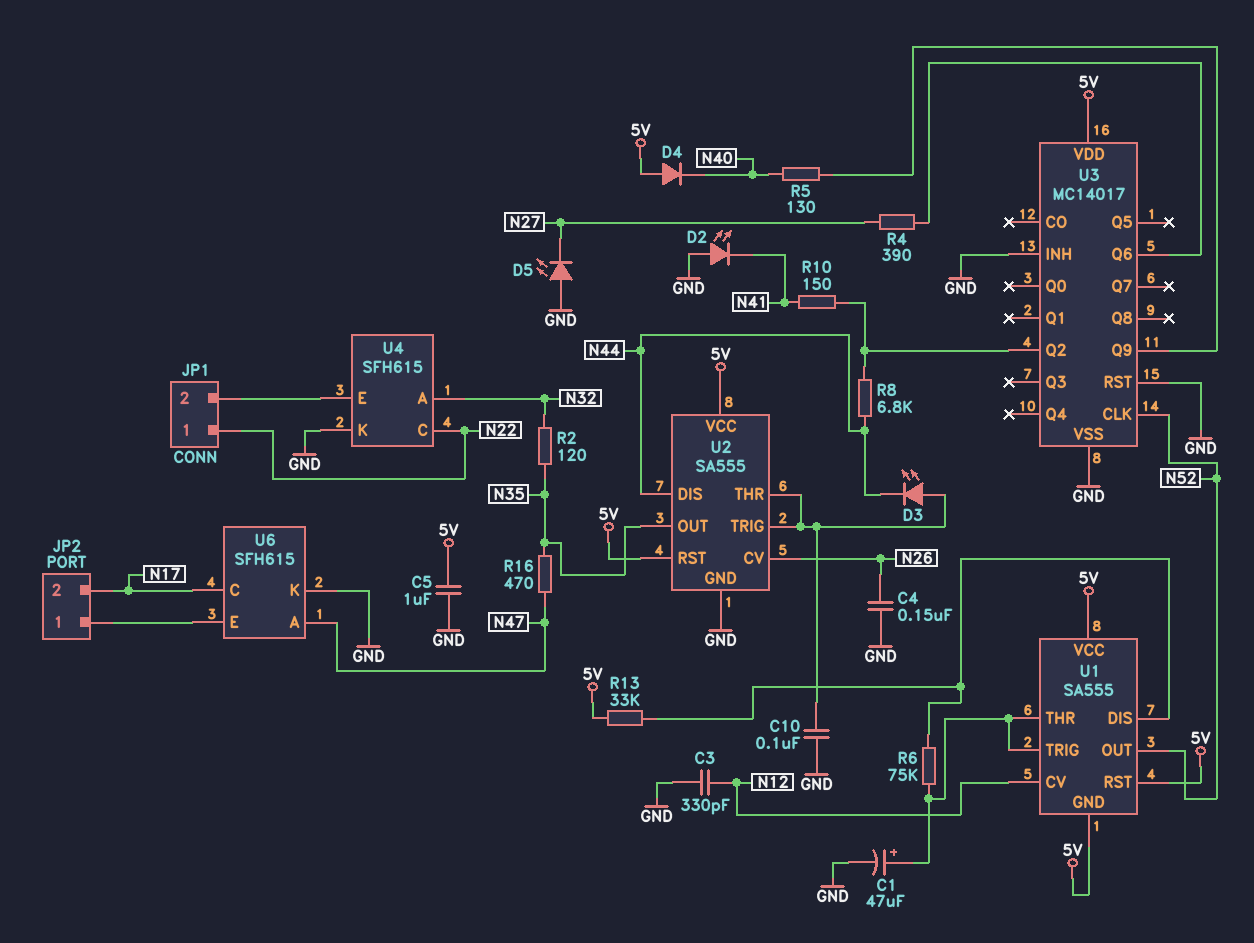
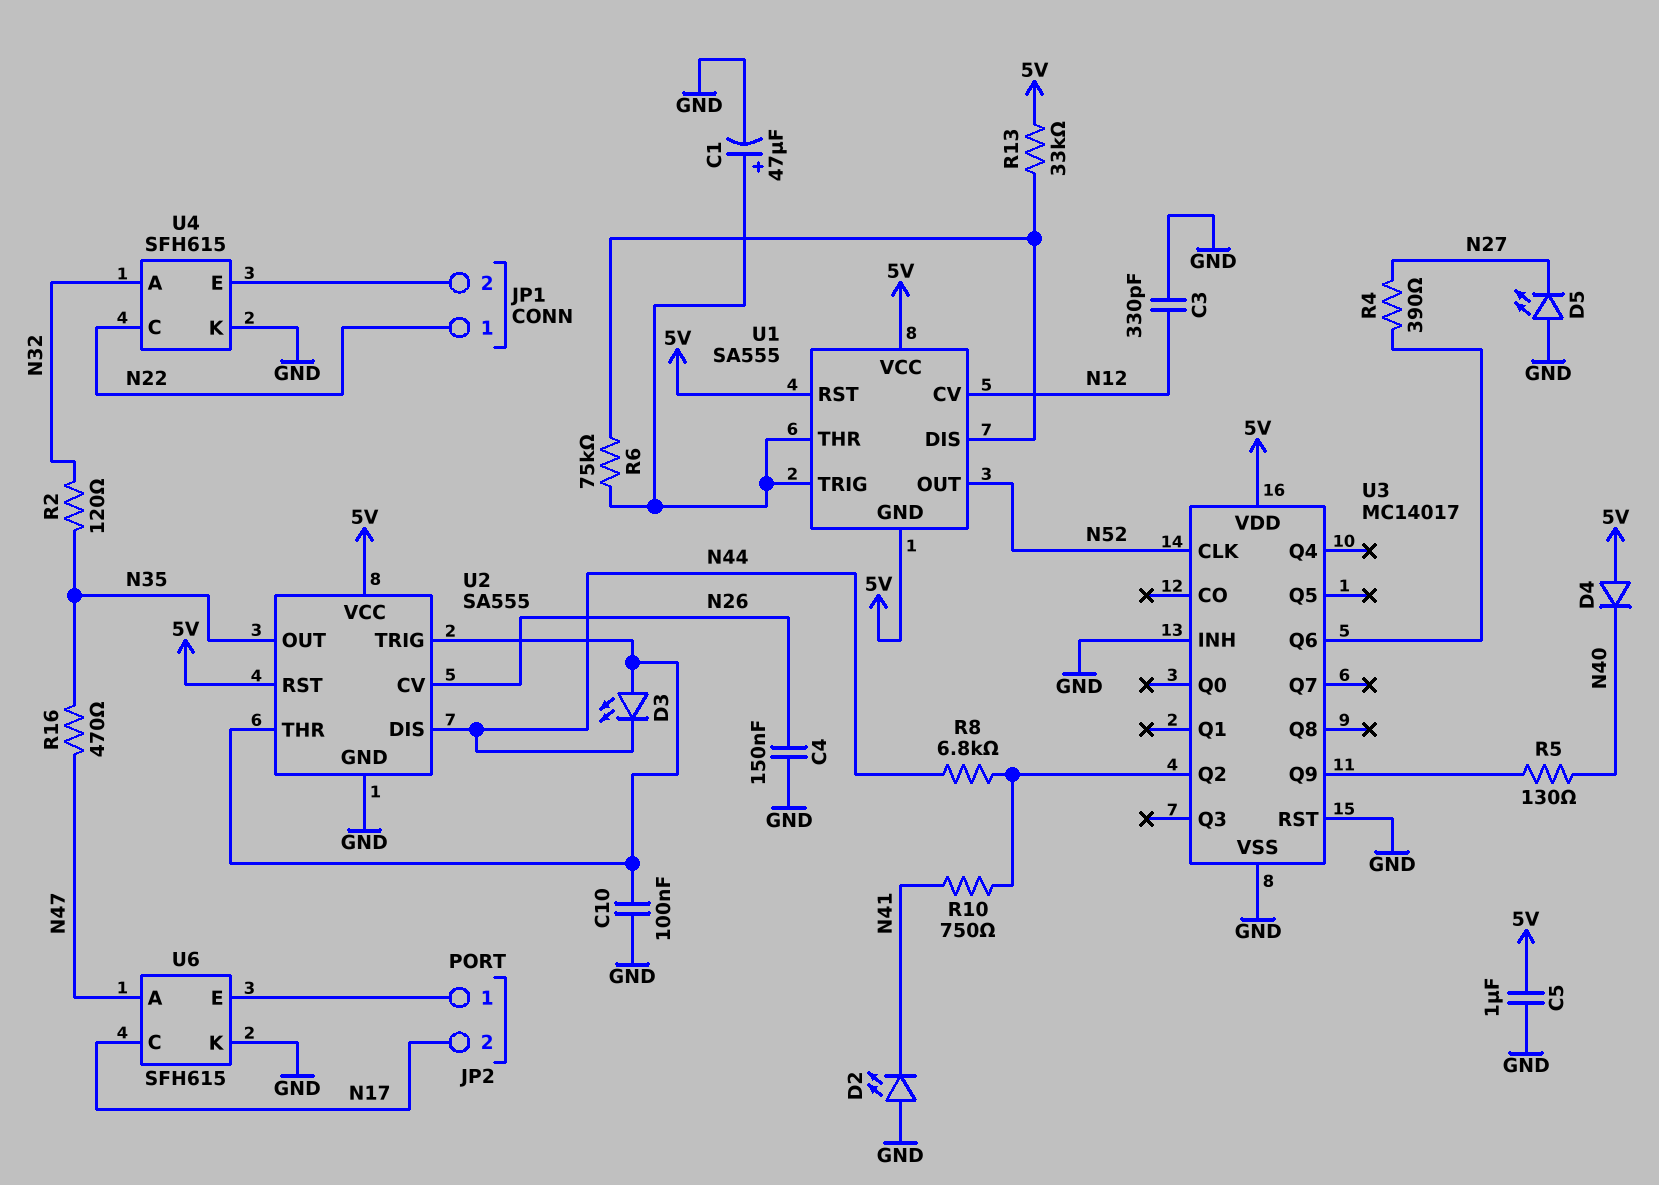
R10: 150 (N41, U3/Q2) -> 750 (N41, U3/Q2)

